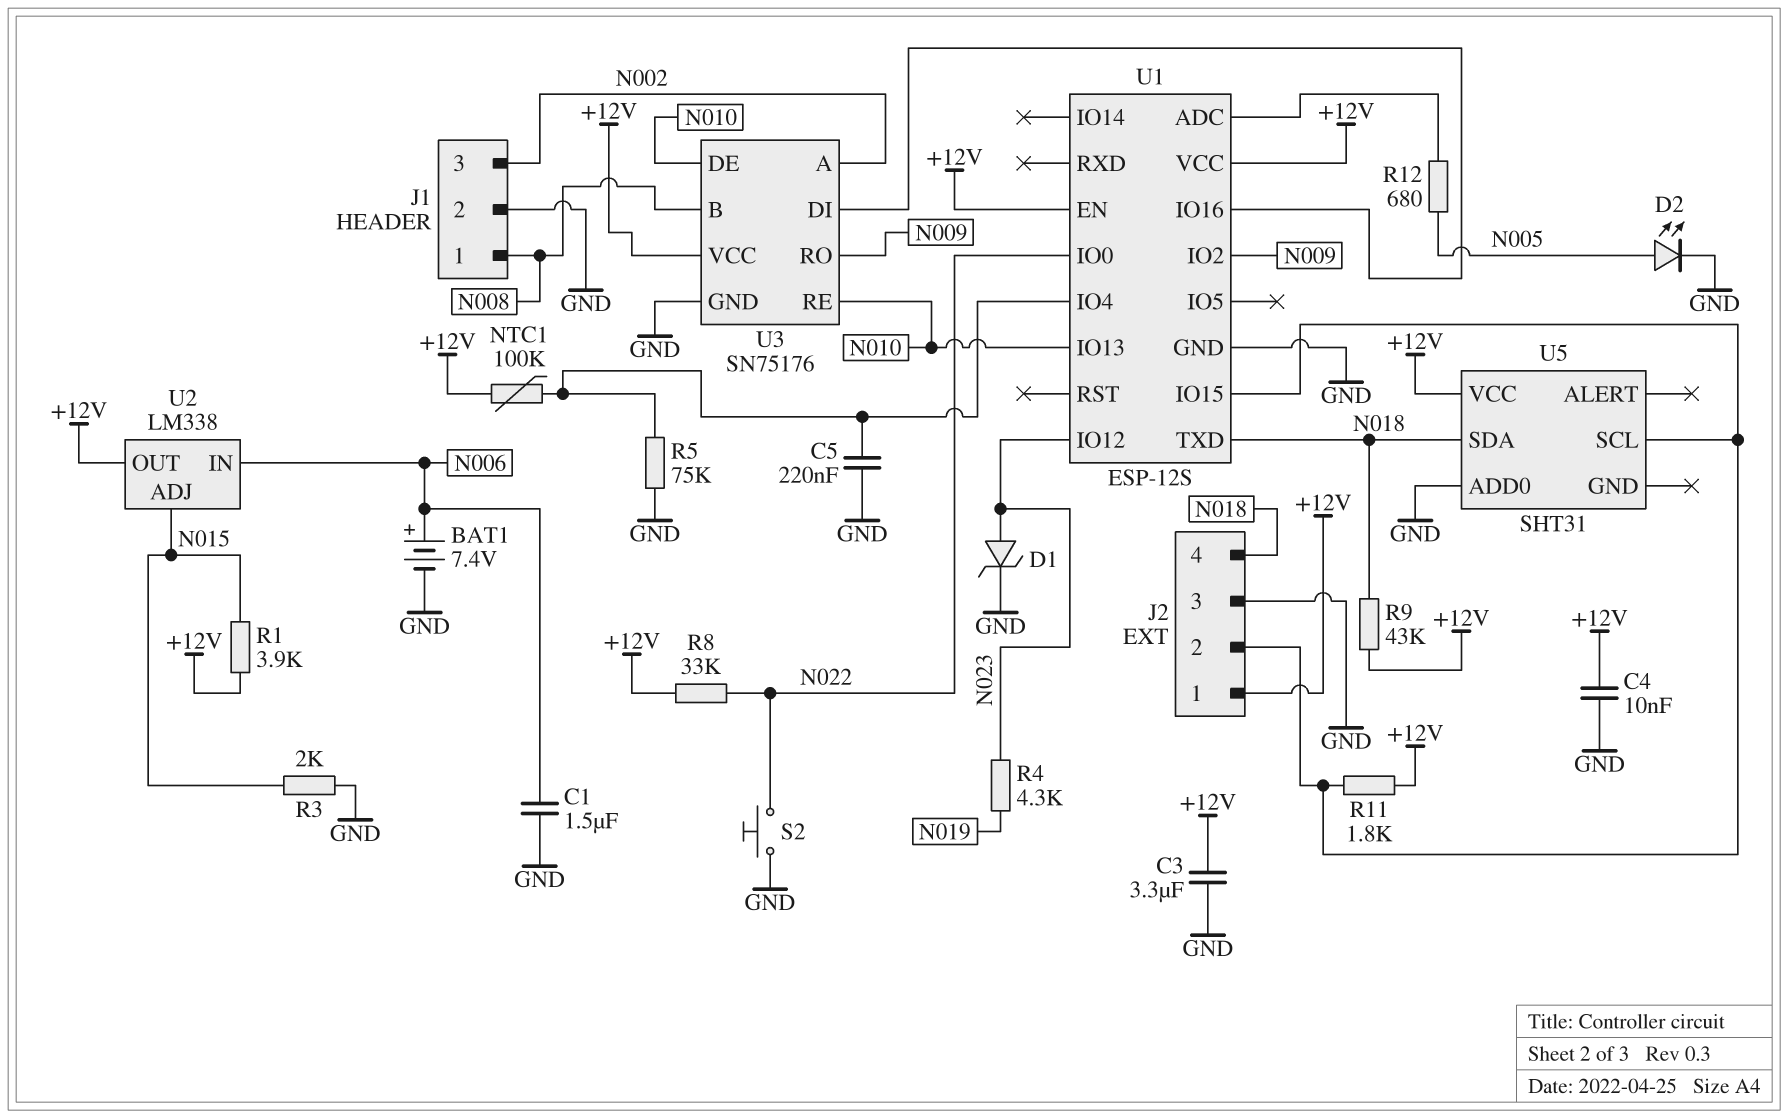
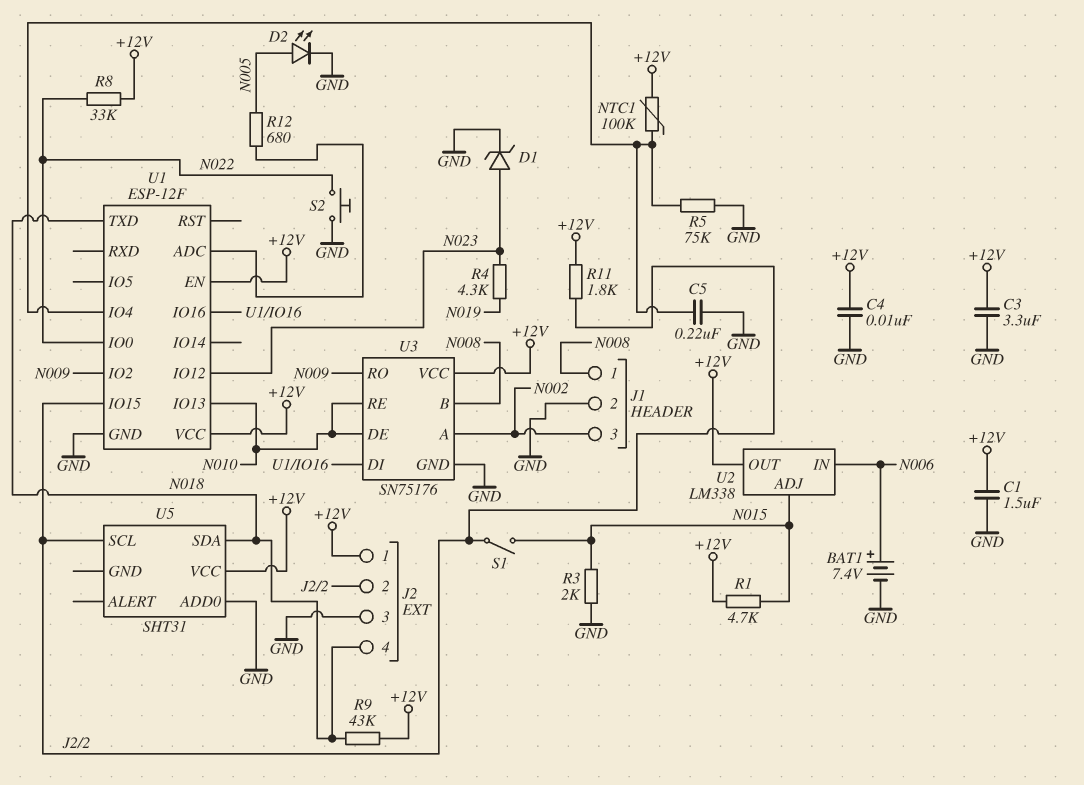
C1: 1.5uF (GND, N006) -> 1.5uF (+12V, GND)
R1: 3.9k (+12V, N015) -> 4.7k (+12V, N015)
S1: none -> switch (J2/2, N015)
U1: ESP-12S -> ESP-12F

